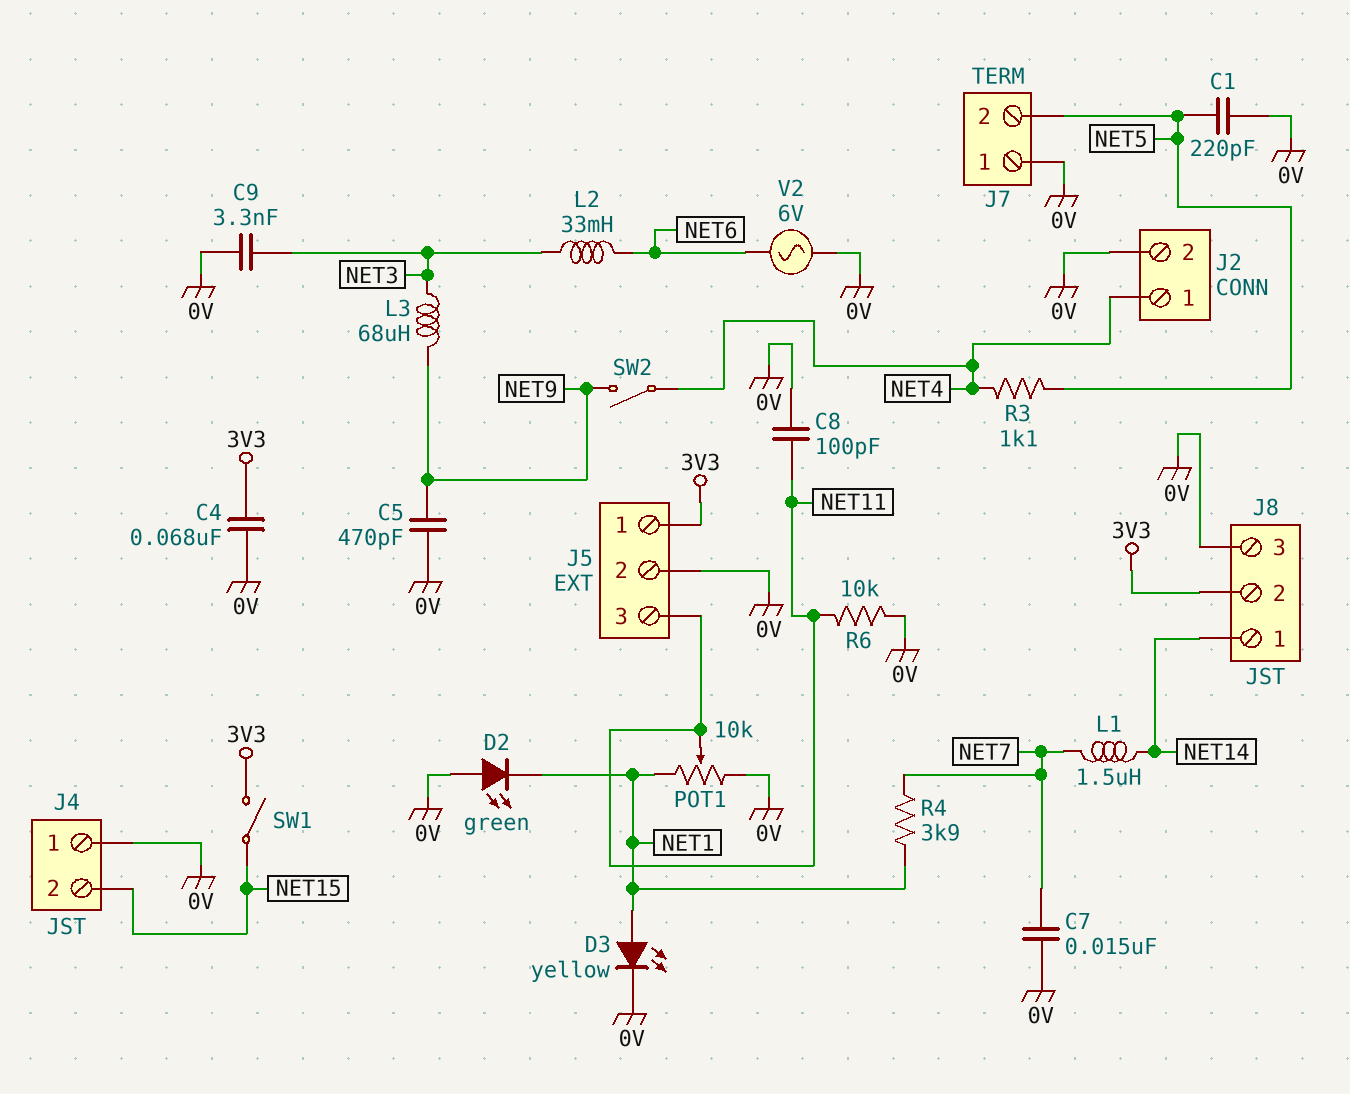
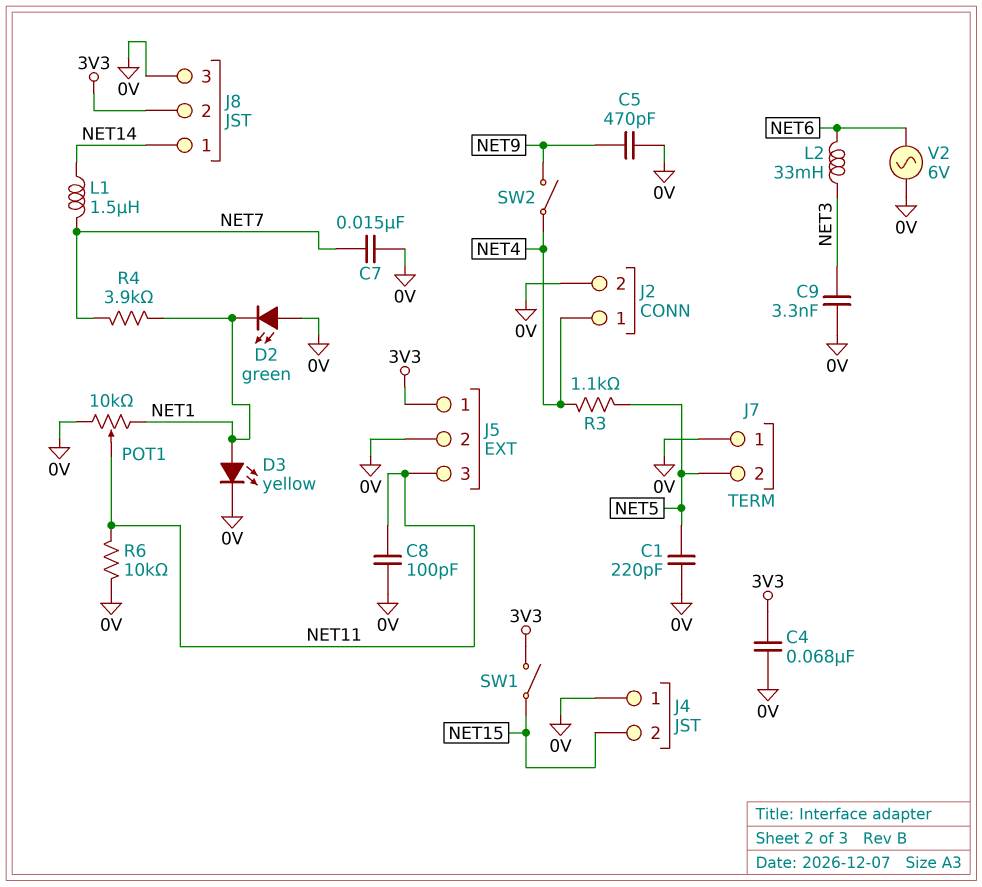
L3: 68uH (NET3, NET9) -> none

